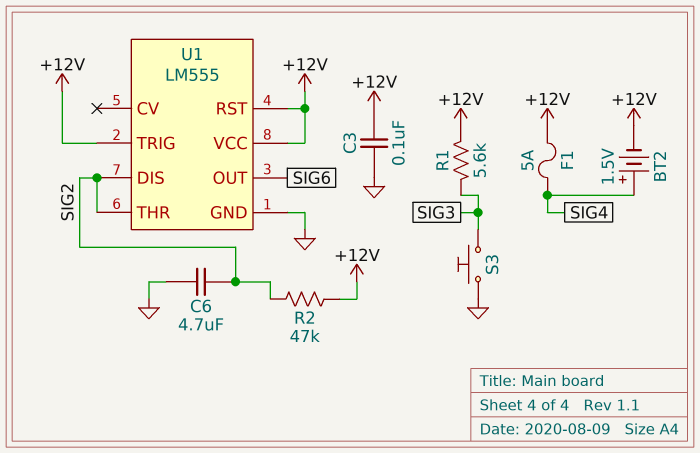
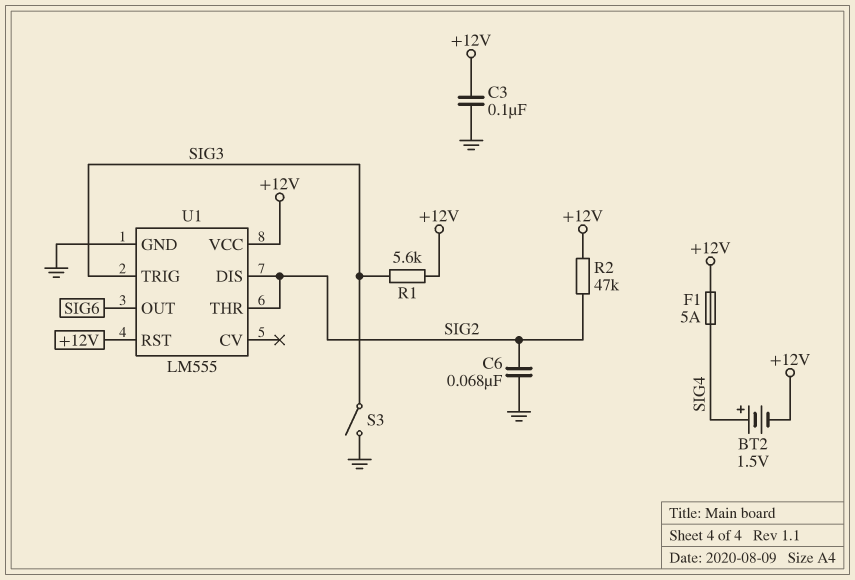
C6: 4.7uF (GND, SIG2) -> 68nF (GND, SIG2)
S3: button (GND, SIG3) -> switch (GND, SIG3)
U1 pin TRIG: +12V -> SIG3

